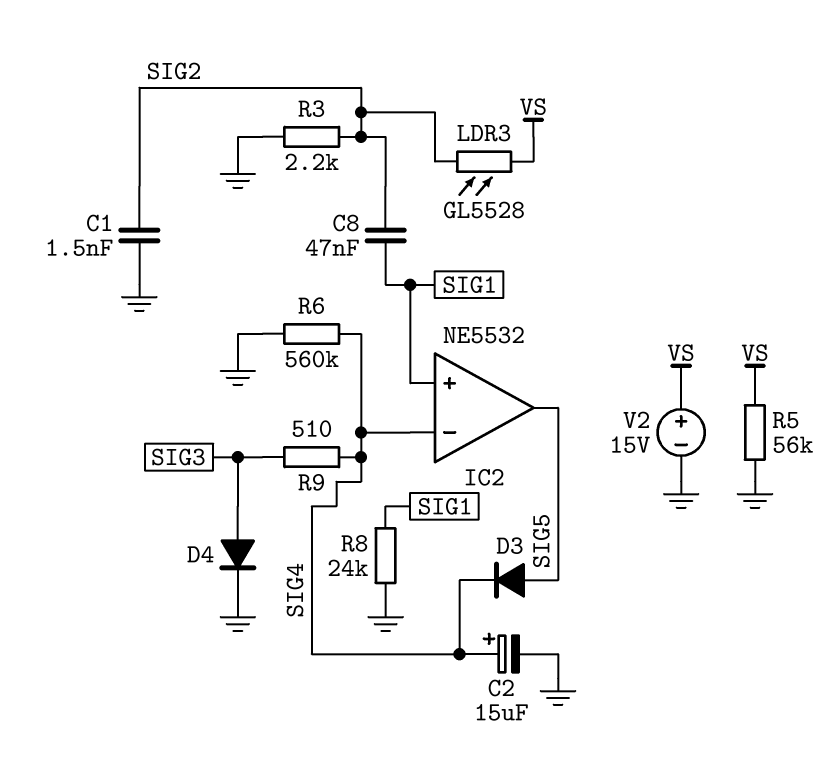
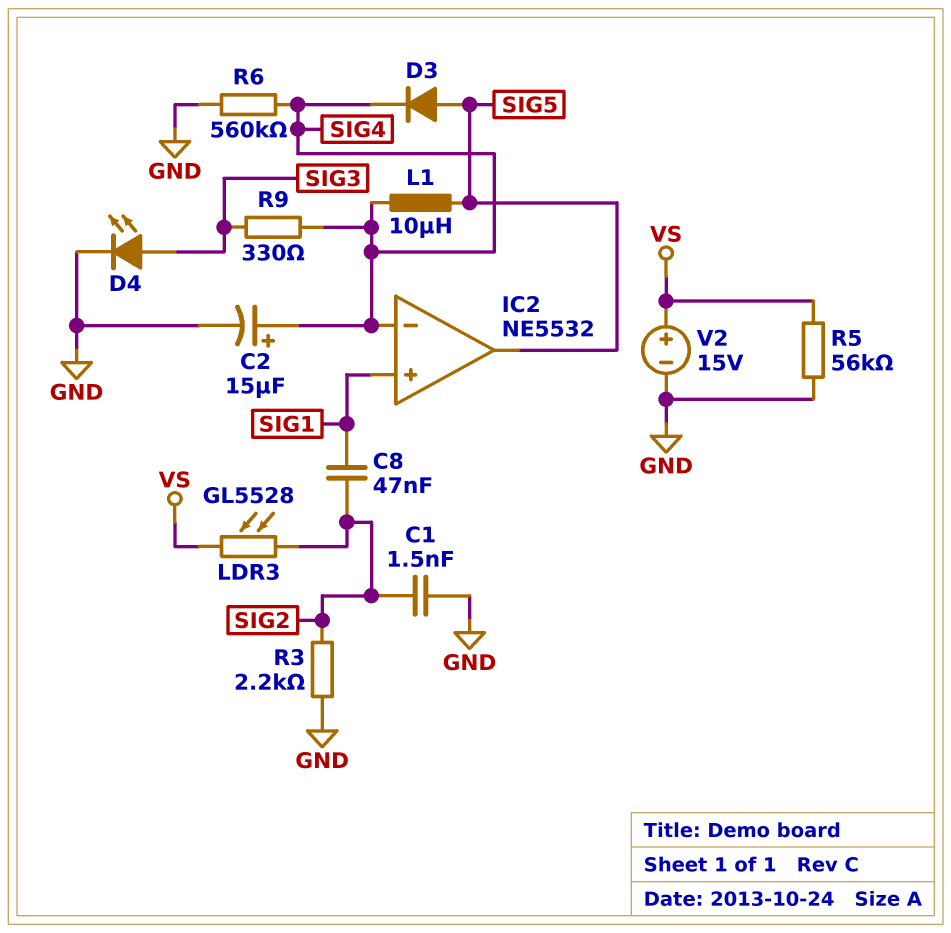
D4: diode (A SIG3, K GND) -> LED (A SIG3, K GND)
L1: none -> 10uH (SIG4, SIG5)
R8: 24k (GND, SIG1) -> none
R9: 510 (SIG3, SIG4) -> 330 (SIG3, SIG4)

